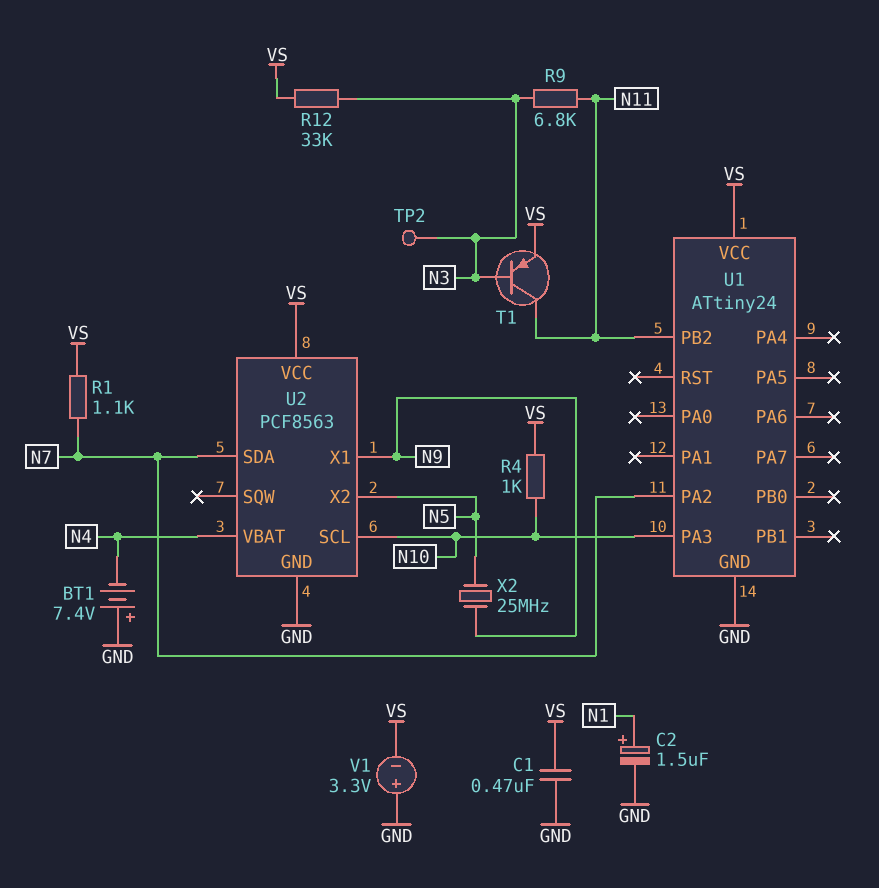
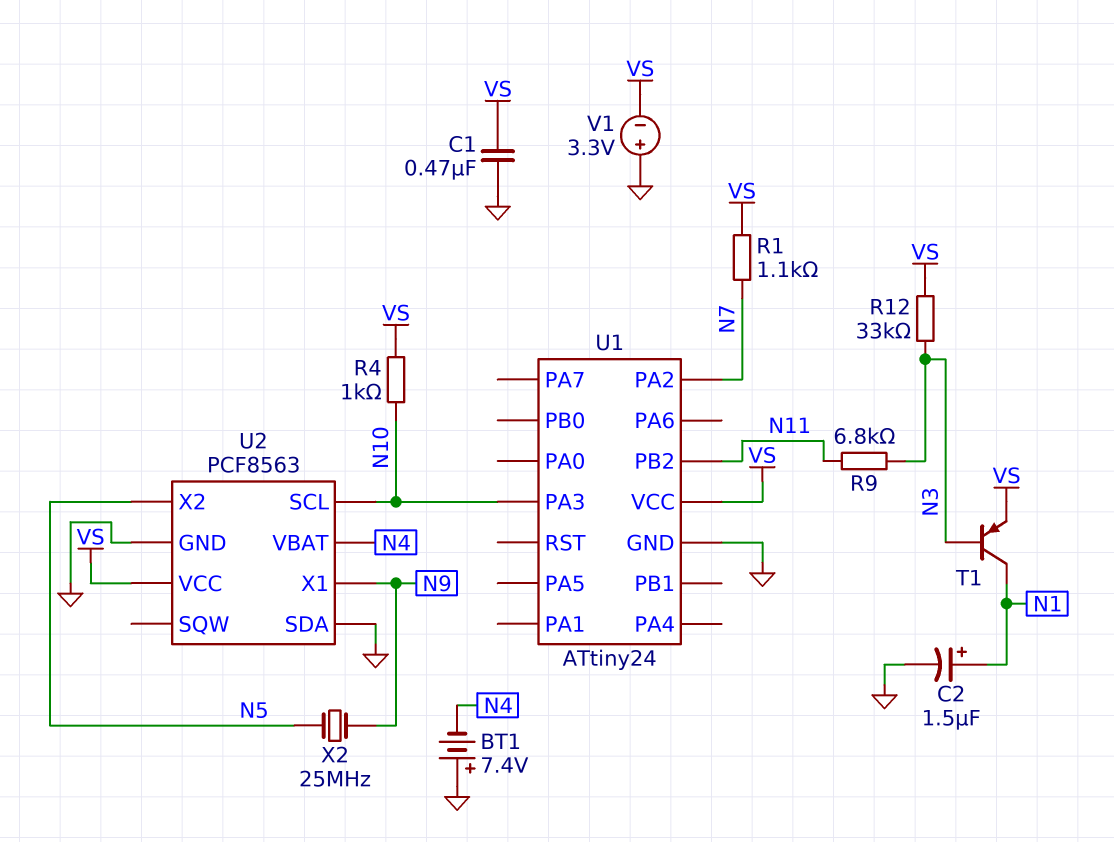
T1: PNP (B N3, C N11, E VS) -> PNP (B N3, C N1, E VS)
TP2: test point (N3) -> none
U2 pin SDA: N7 -> GND

